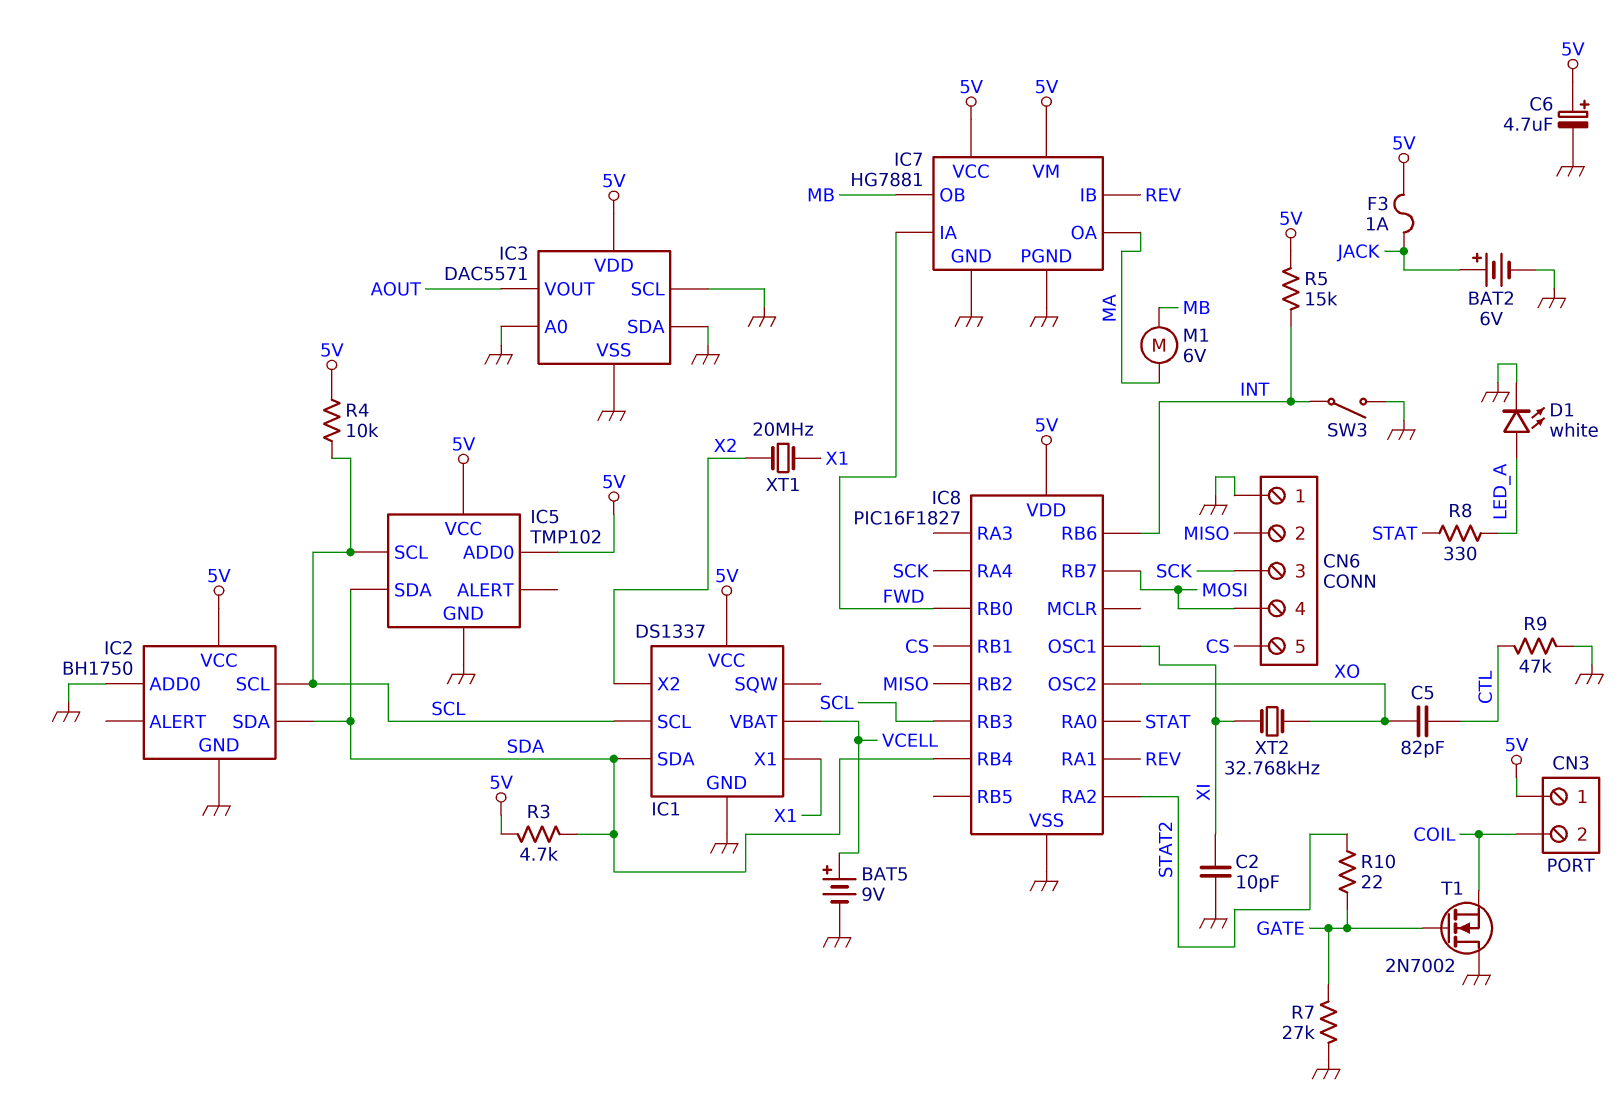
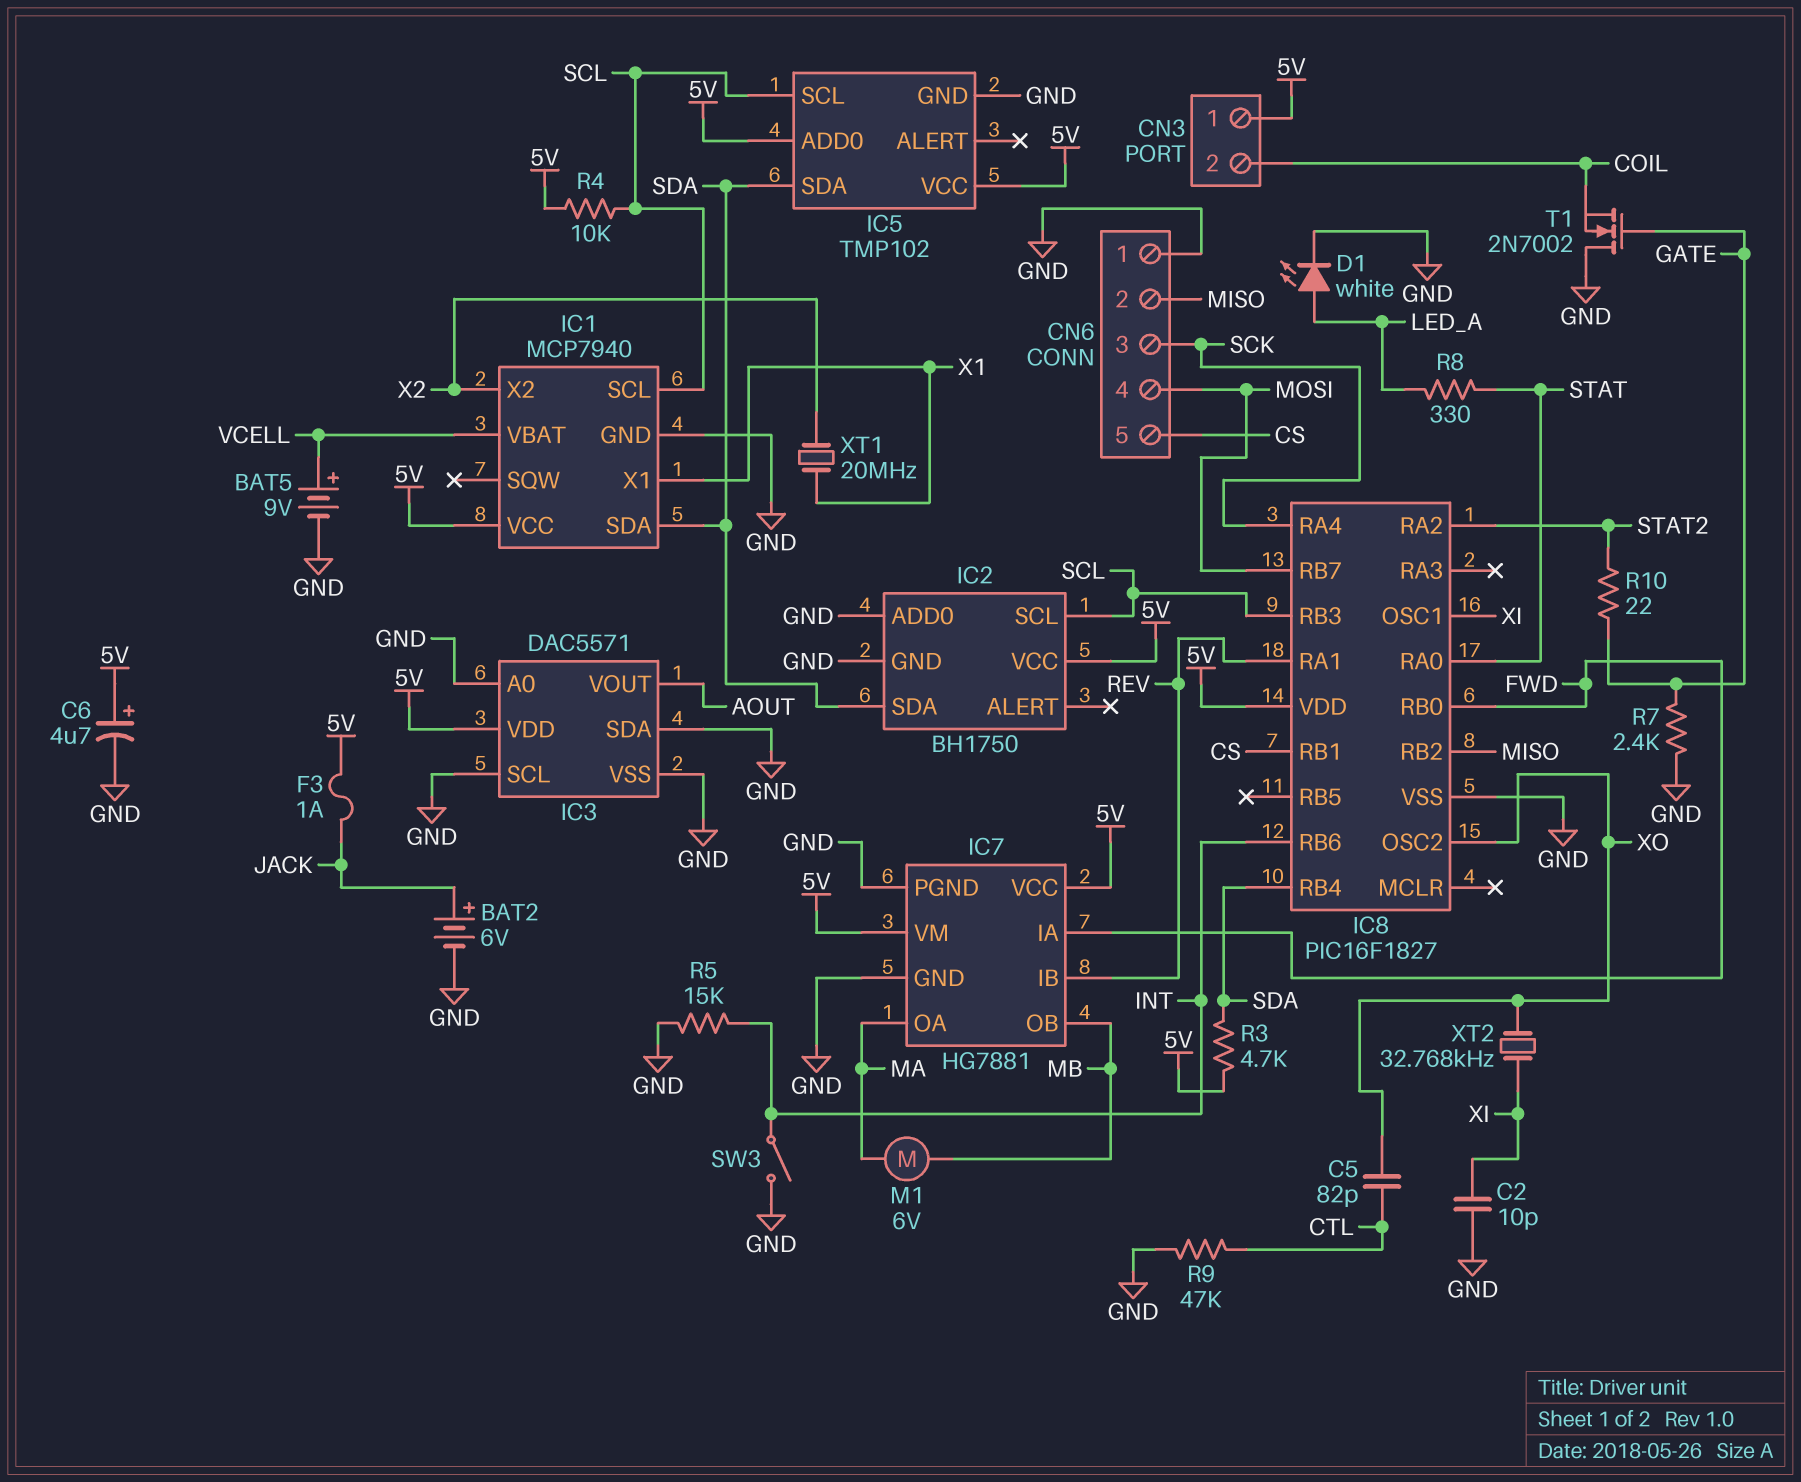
IC1: DS1337 -> MCP7940
R5: 15k (5V, INT) -> 15k (GND, INT)
R7: 27k (GATE, GND) -> 2.4k (GATE, GND)

